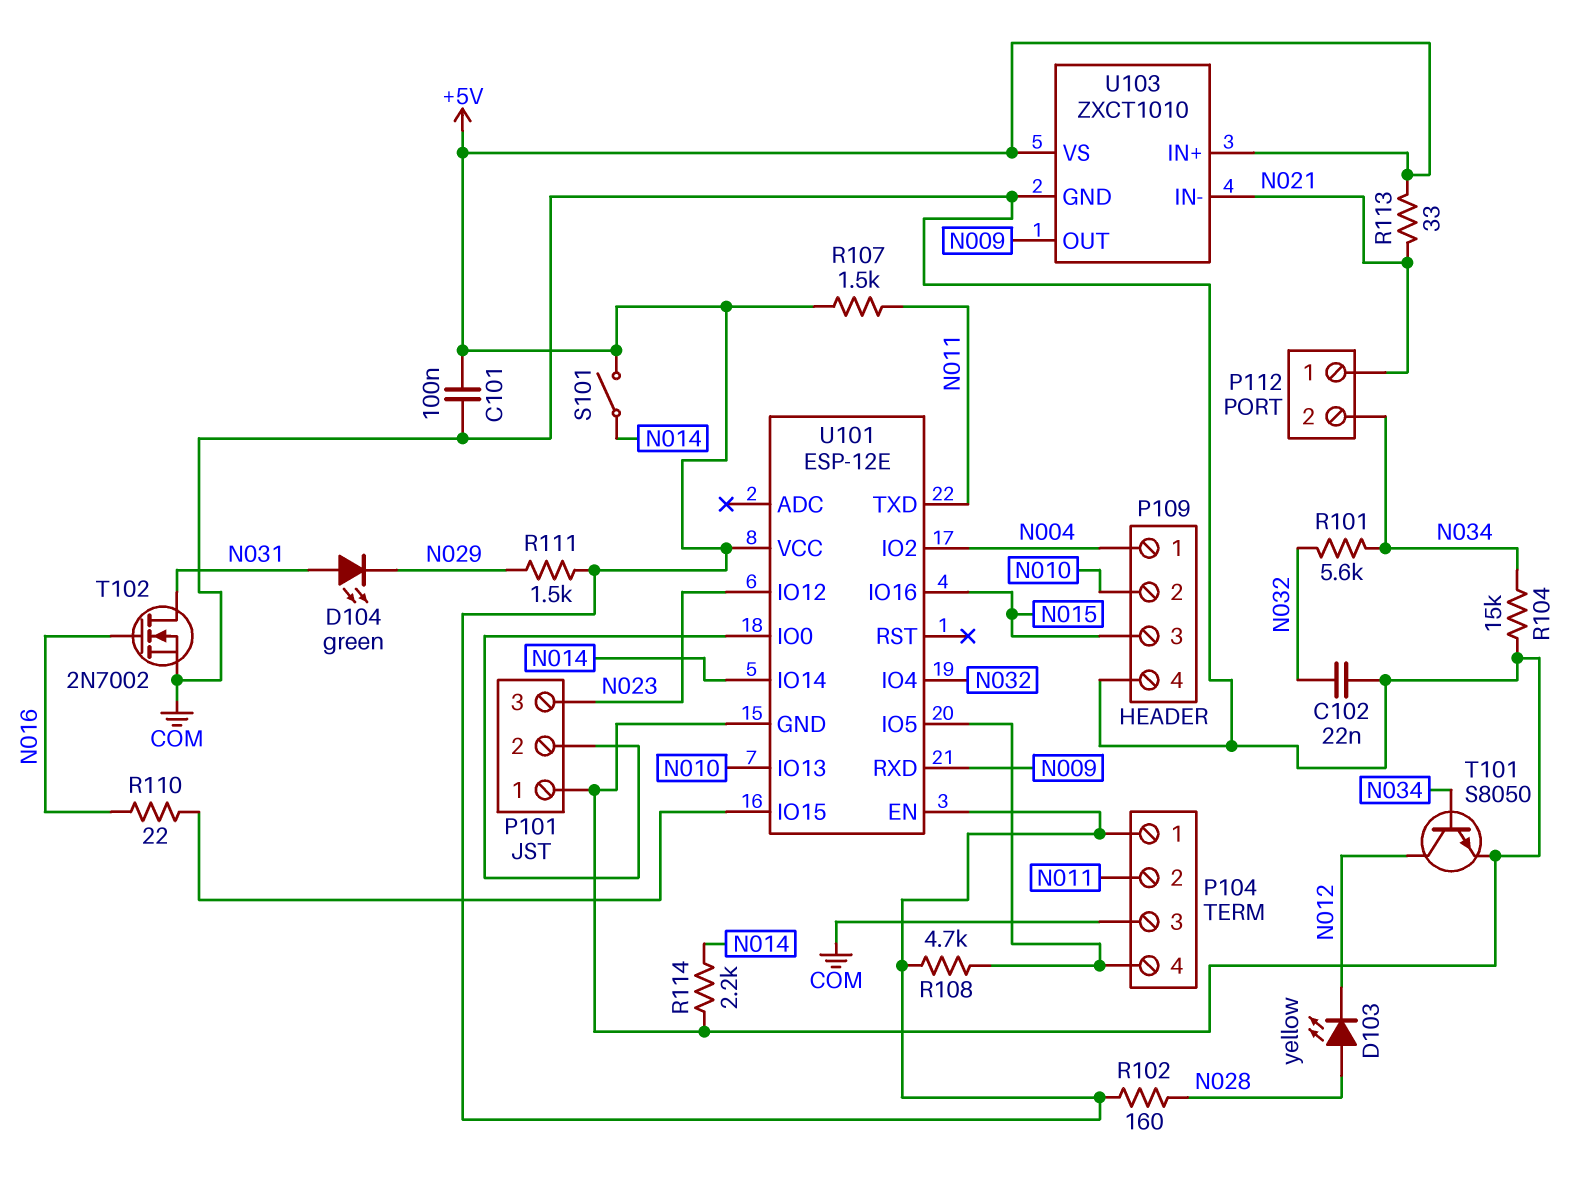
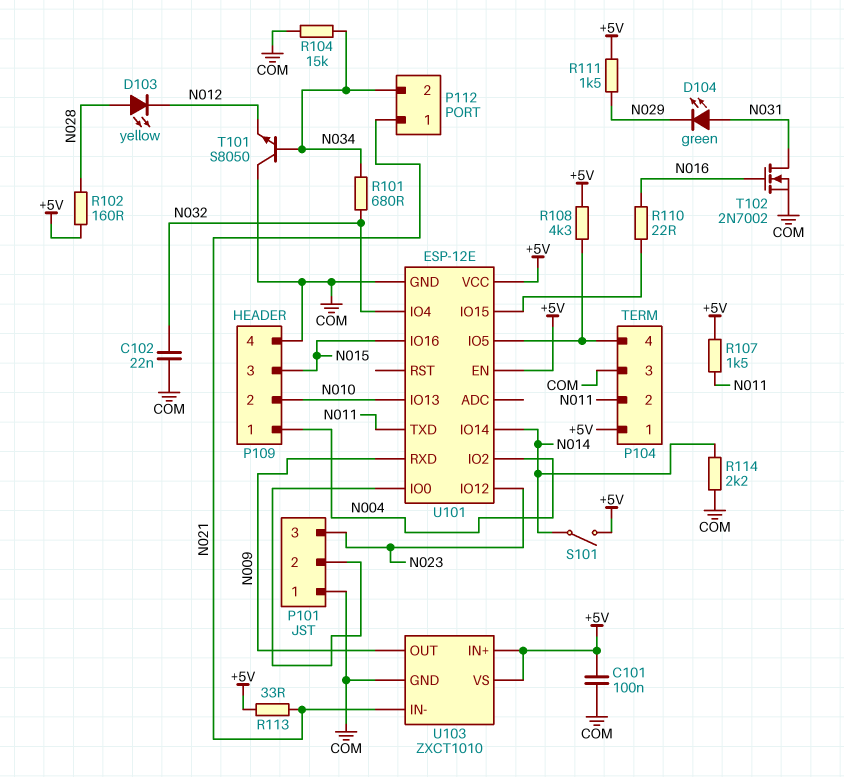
R101: 5.6k (N032, N034) -> 680 (N032, N034)
R108: 4.7k (+5V, P104/4) -> 4.3k (+5V, P104/4)
T101: NPN S8050 (B N034, C N012, E COM) -> NPN S8050 (B N034, C COM, E N012)

